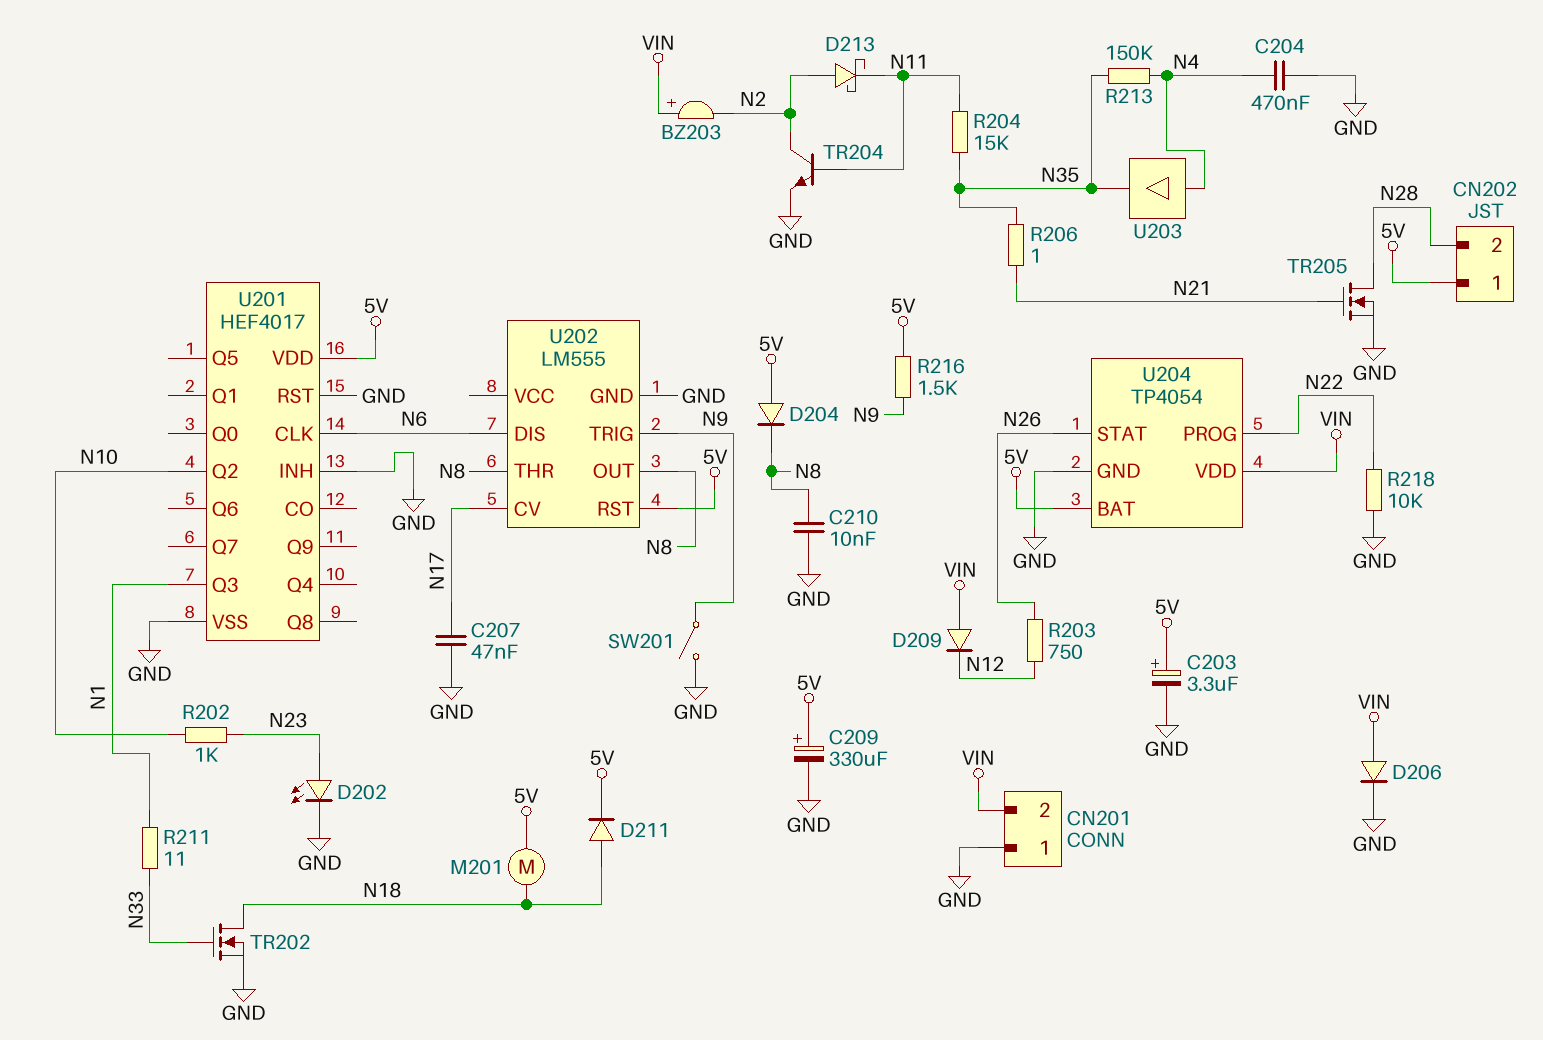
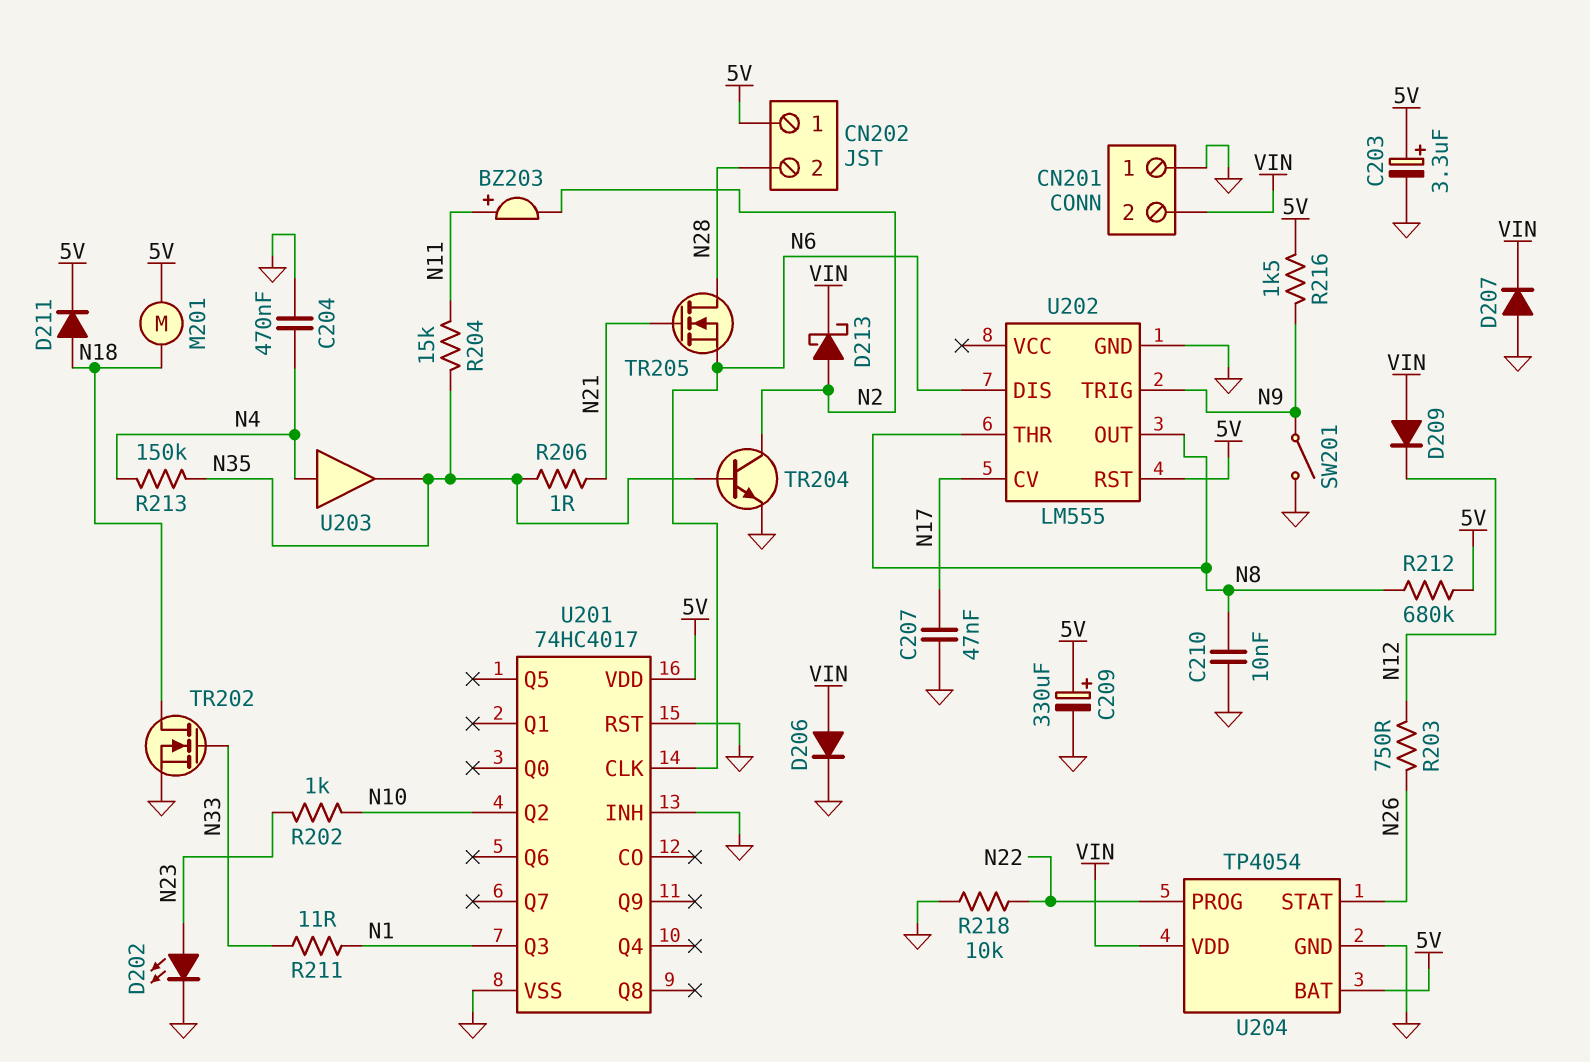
BZ203: buzzer (plus VIN, minus N2) -> buzzer (plus N11, minus N2)
D204: diode (A 5V, K N8) -> none
D207: none -> diode (A GND, K VIN)
D213: schottky (A N2, K N11) -> schottky (A N2, K VIN)
R212: none -> 680k (5V, N8)
TR204: NPN (B N11, C N2, E GND) -> NPN (B N35, C N2, E GND)
TR205: NMOS (G N21, D N28, S GND) -> NMOS (G N21, D N28, S N6)
U201: HEF4017 -> 74HC4017

